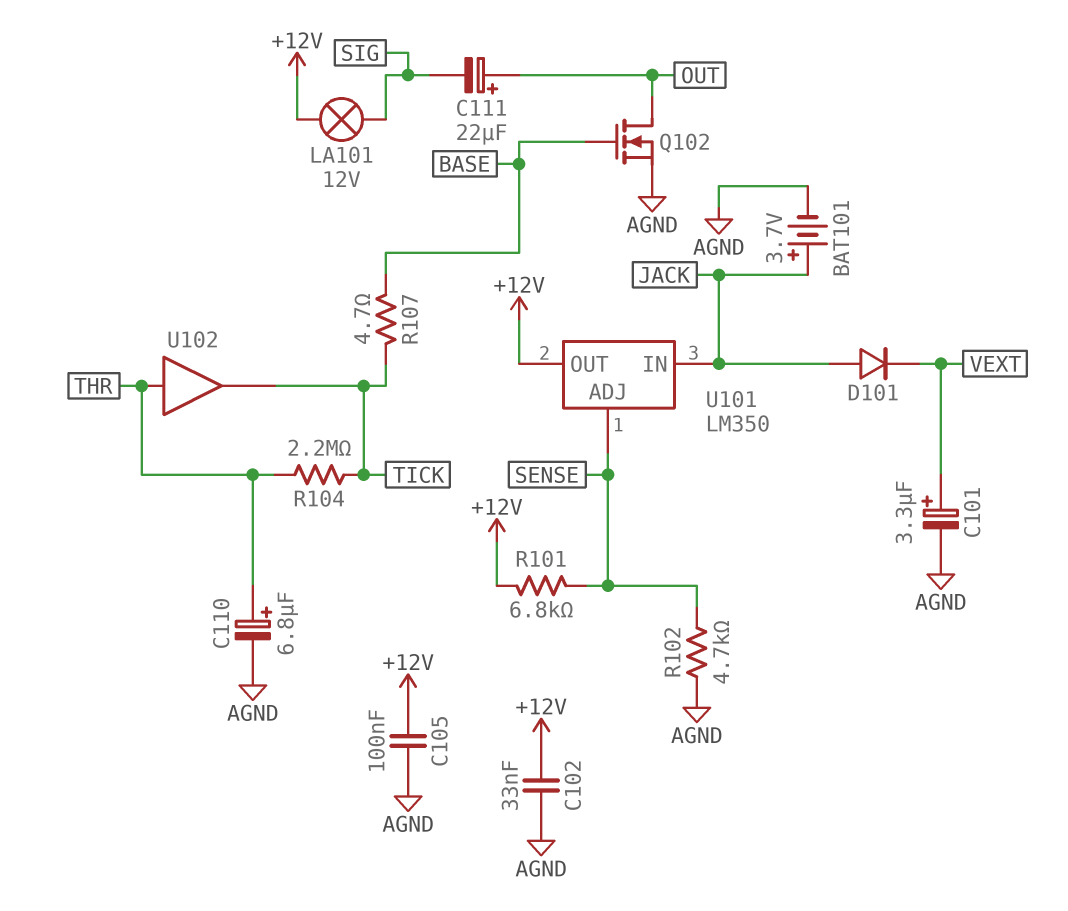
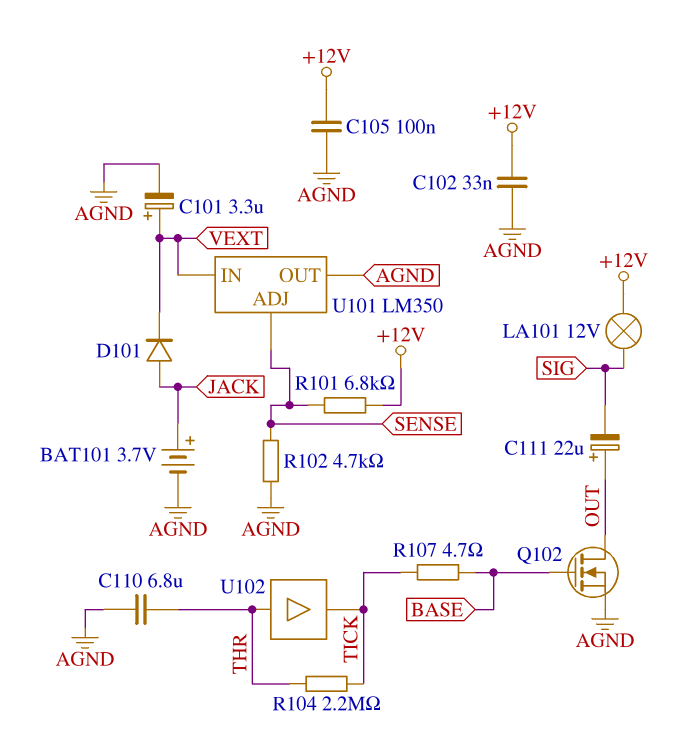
C110: 6.8uF (plus THR, minus AGND) -> 6.8uF (AGND, THR)
U101 pin IN: JACK -> VEXT
U101 pin OUT: +12V -> AGND

